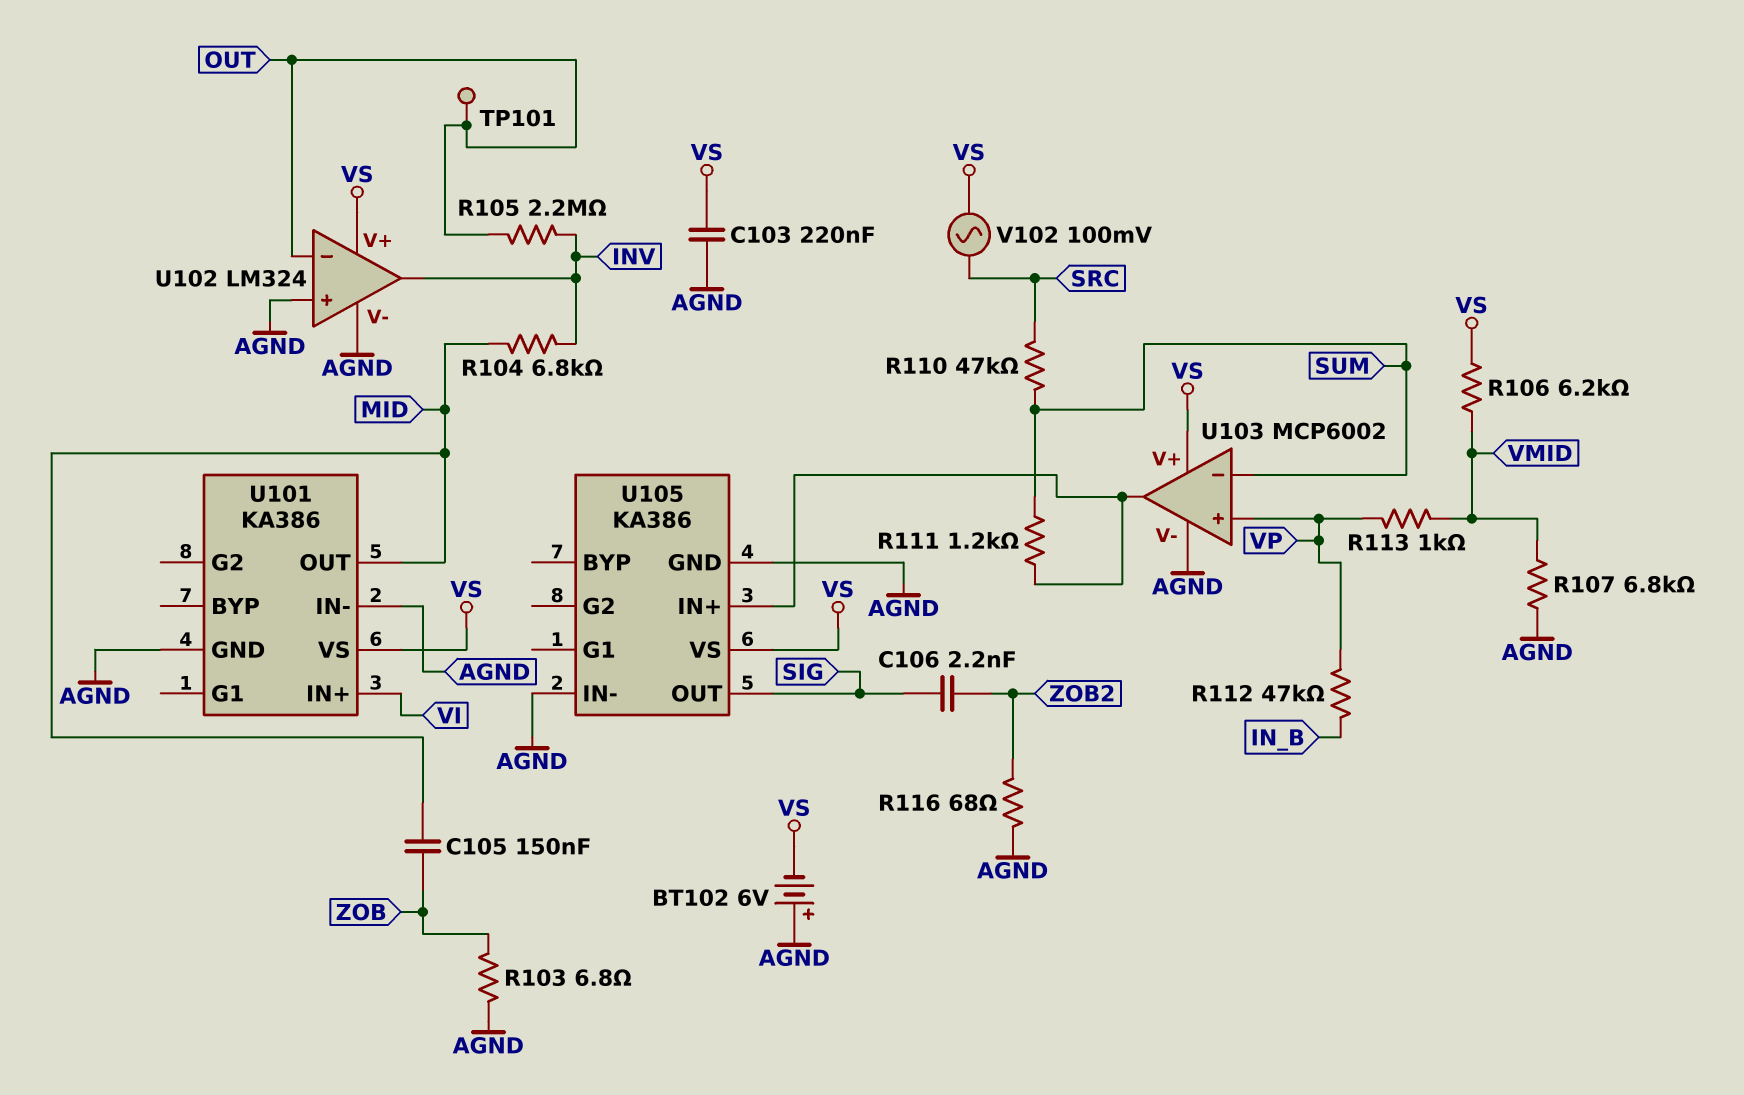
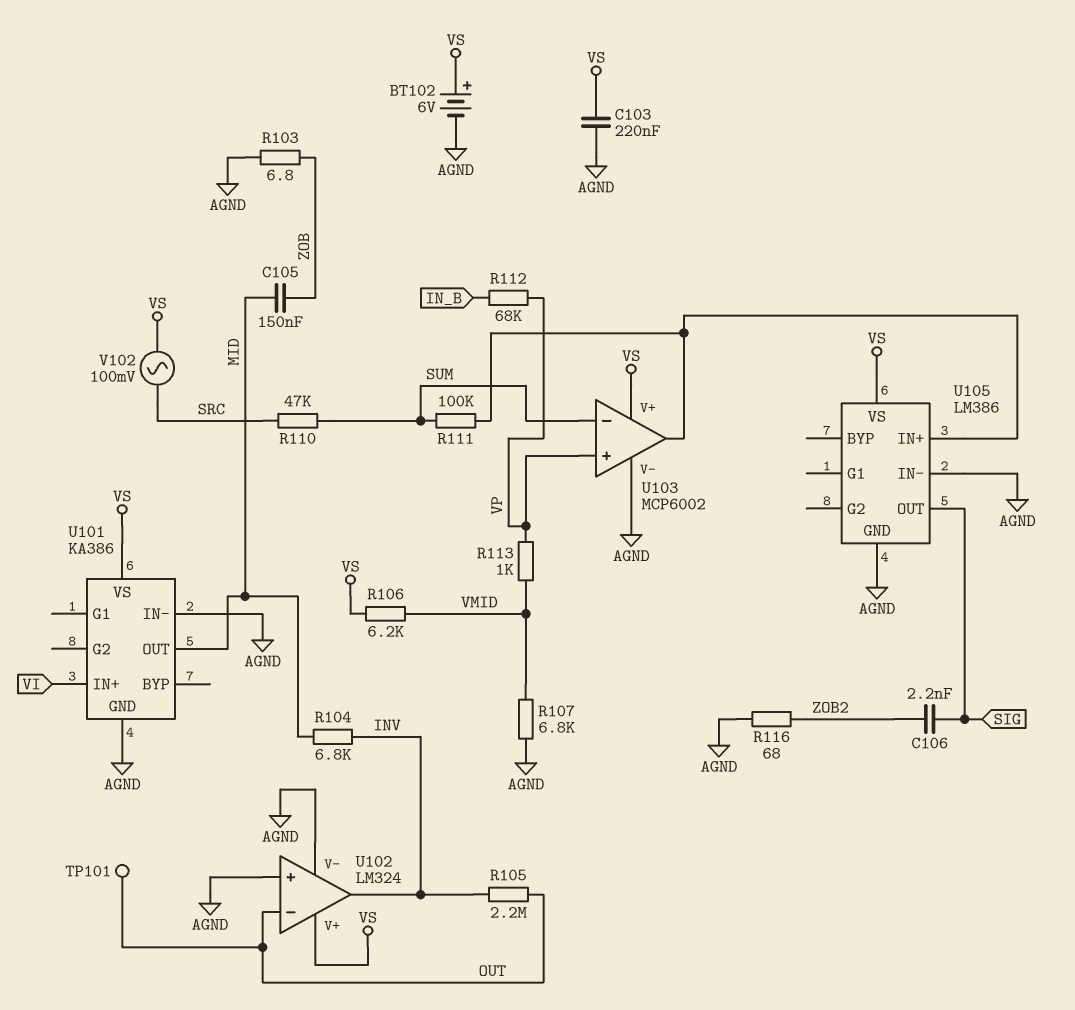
BT102: 6V (plus AGND, minus VS) -> 6V (plus VS, minus AGND)
R111: 1.2k (SUM, U103/out) -> 100k (SUM, U103/out)
R112: 47k (IN_B, VP) -> 68k (IN_B, VP)
U105: KA386 -> LM386

